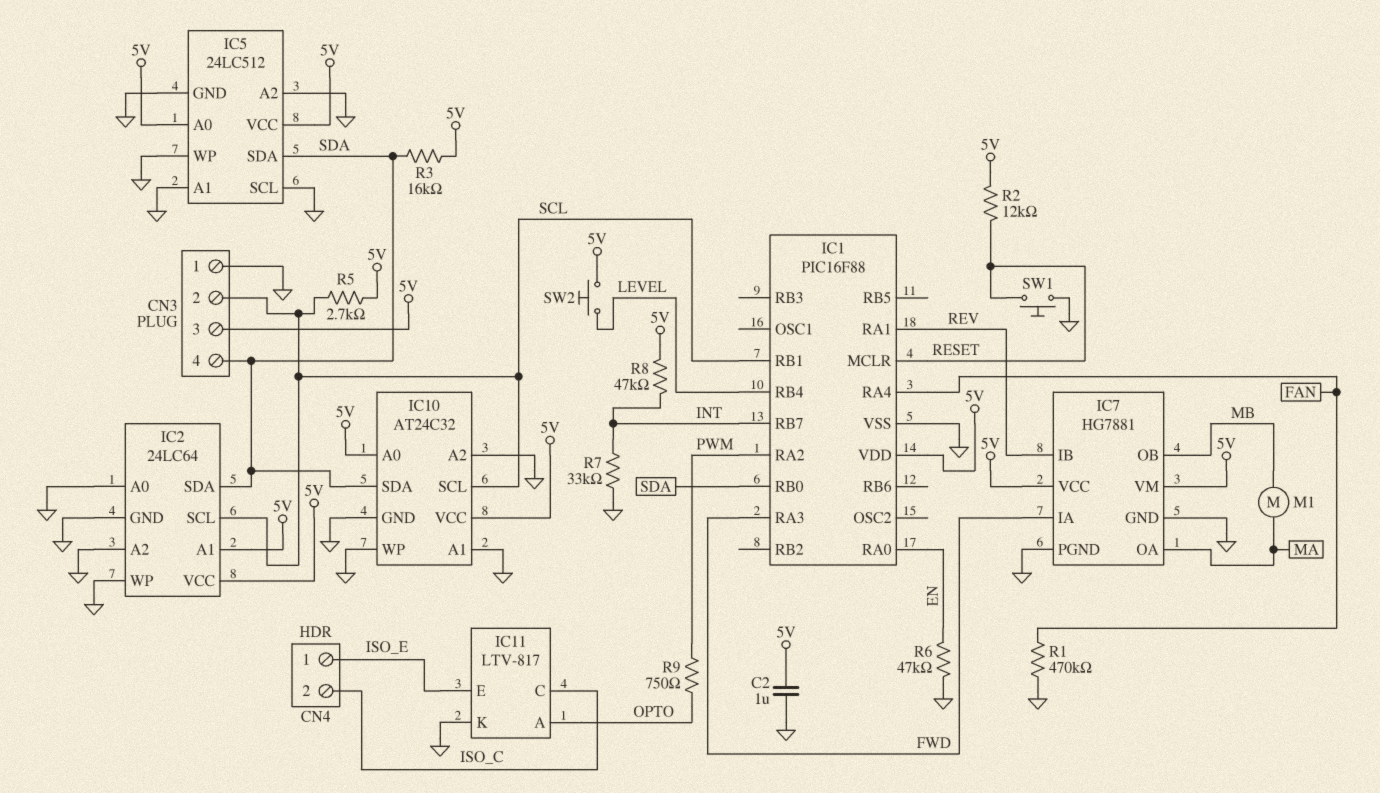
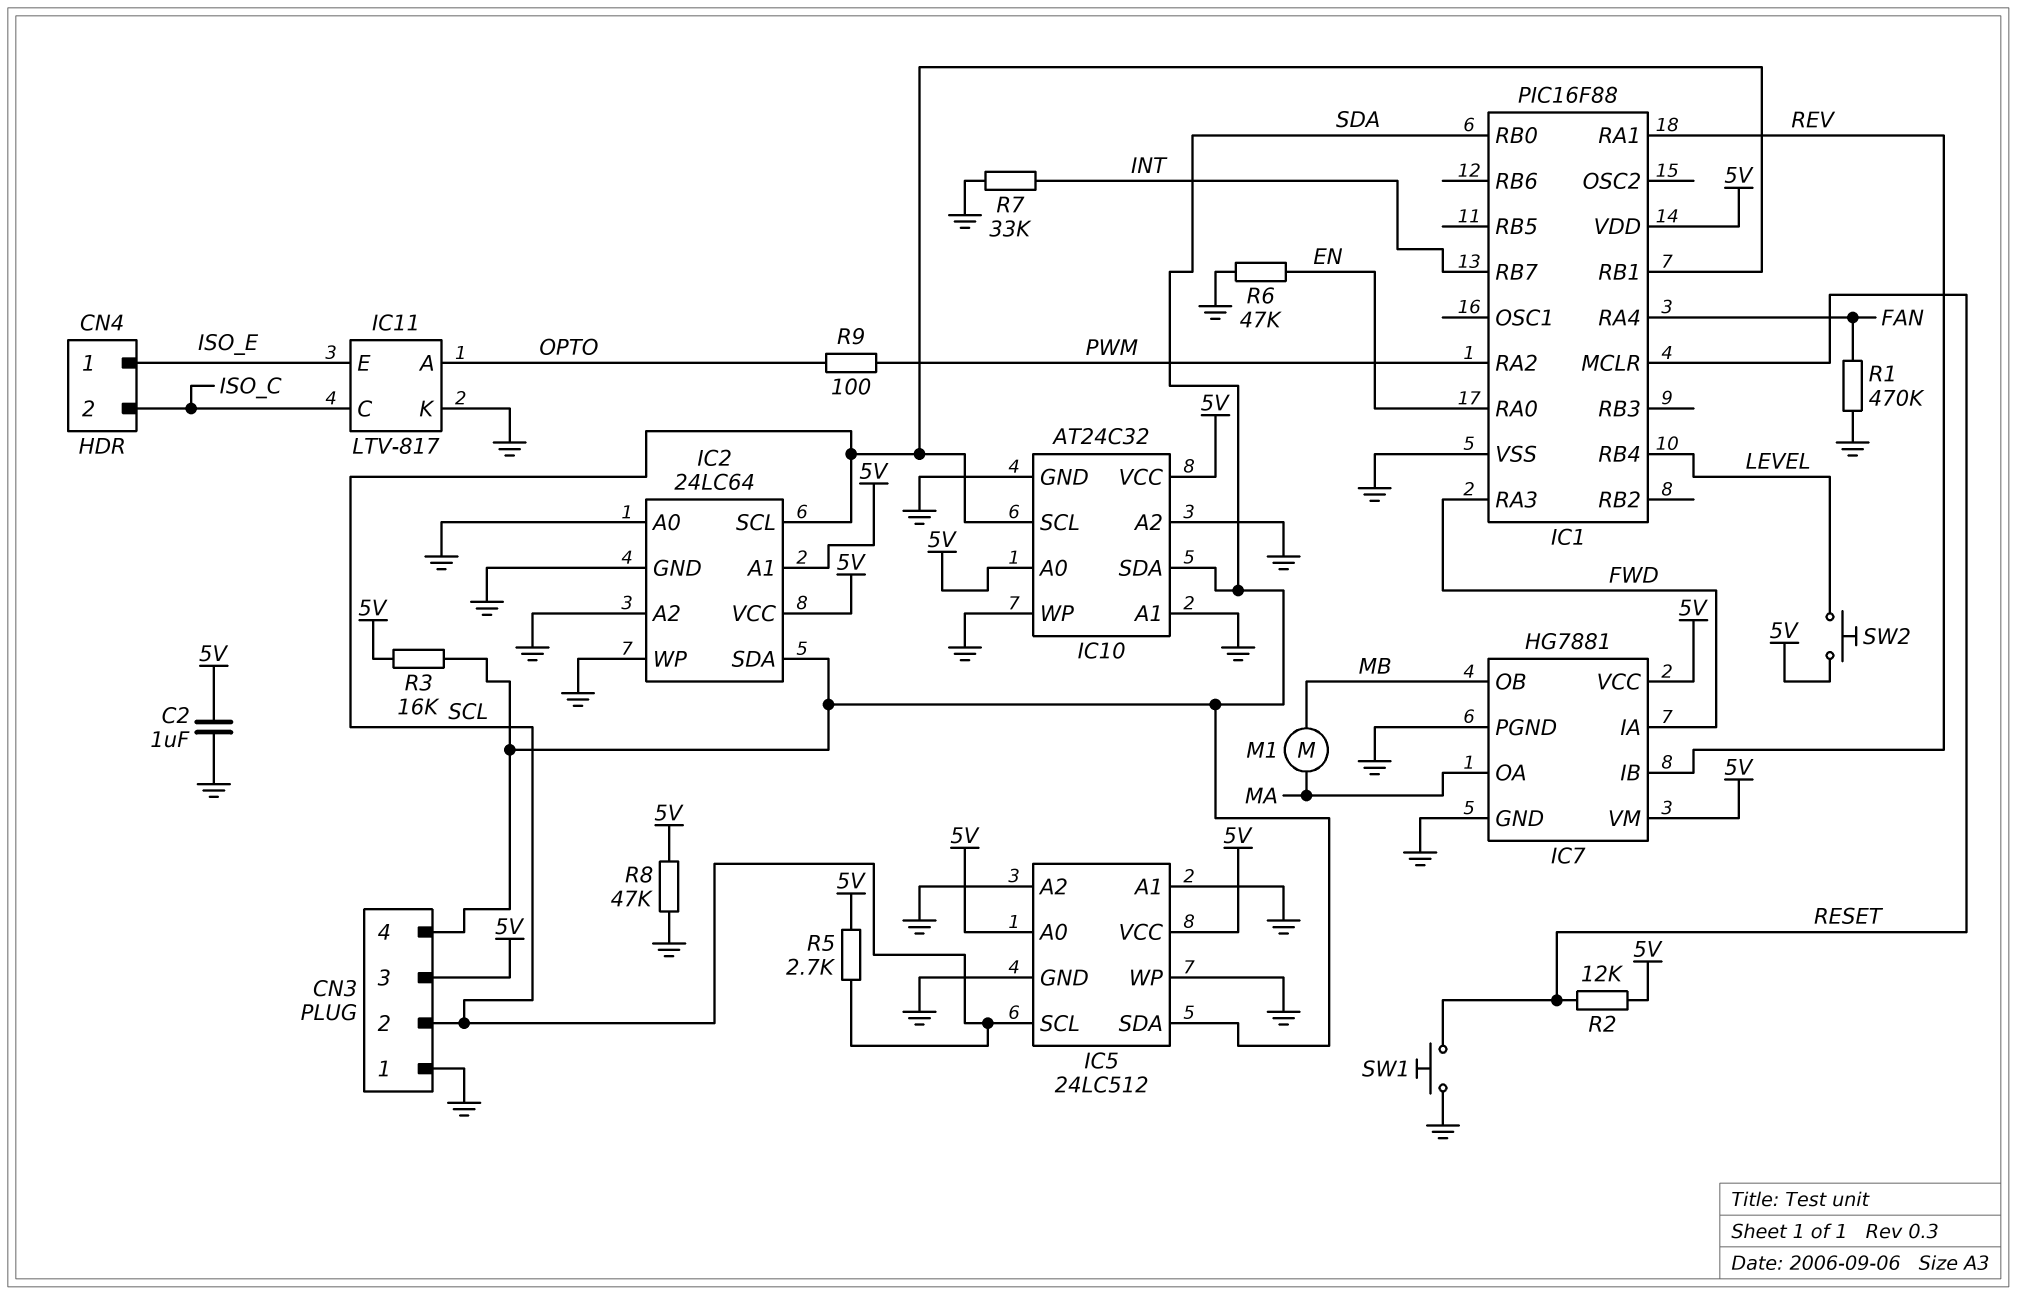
IC5 pin SCL: GND -> SCL
R8: 47k (5V, INT) -> 47k (5V, GND)
R9: 750 (OPTO, PWM) -> 100 (OPTO, PWM)

